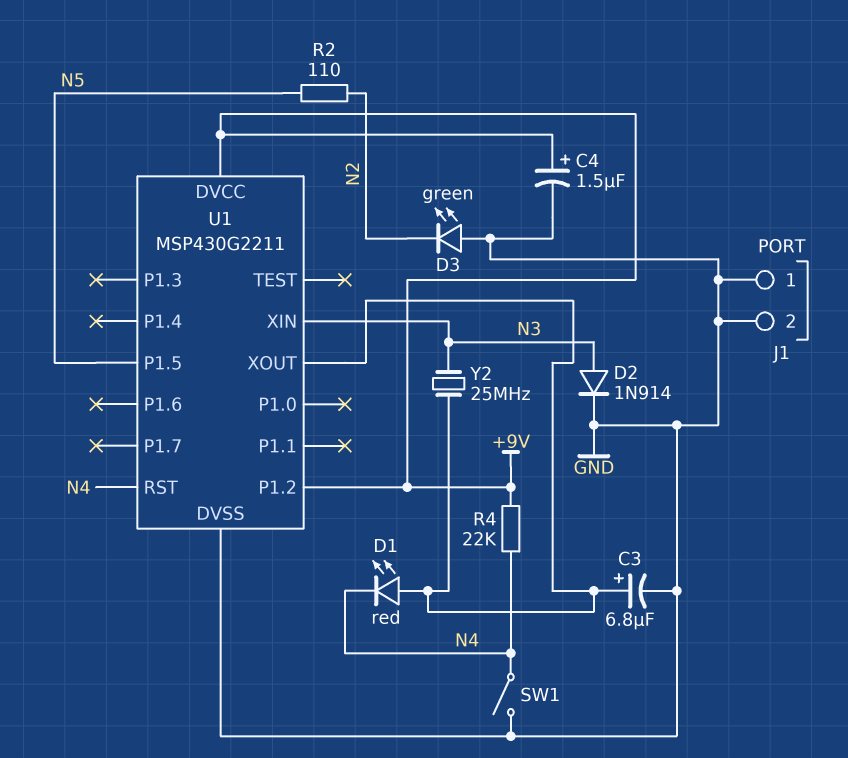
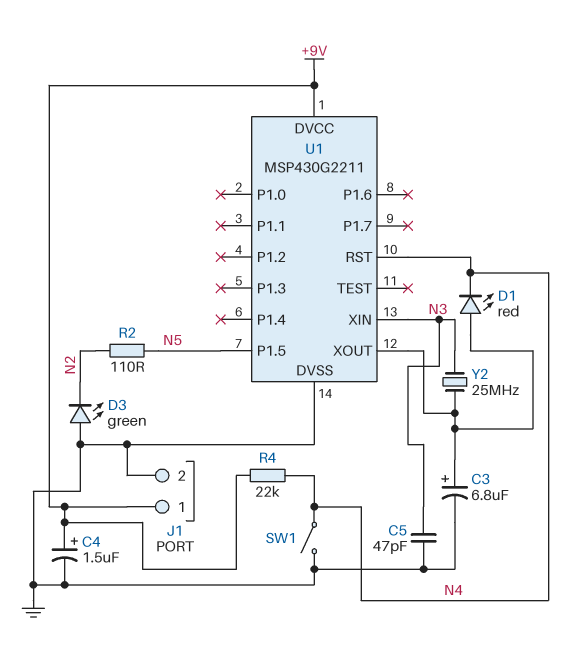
C5: none -> 47pF (GND, N3)
D2: diode 1N914 (A N3, K GND) -> none
J1 pin 1: GND -> +9V
U1 pin P1.2: +9V -> none

